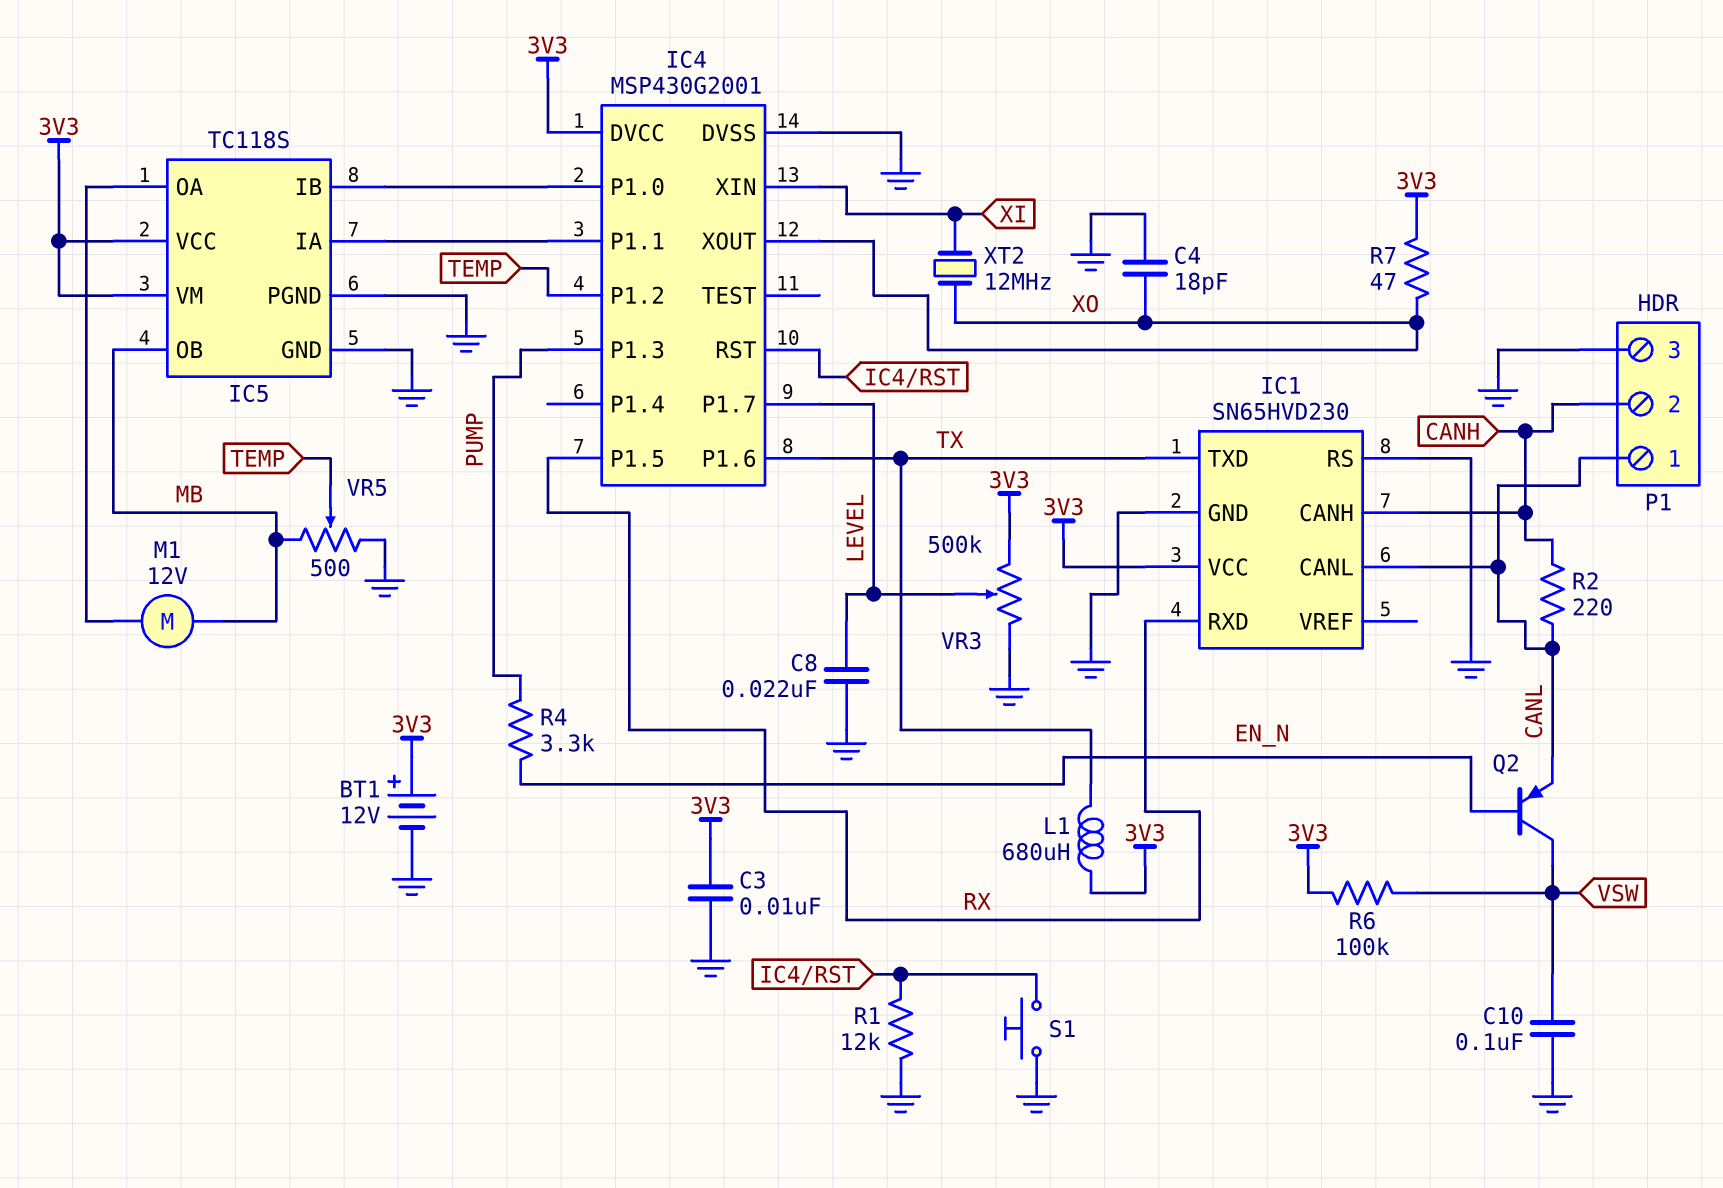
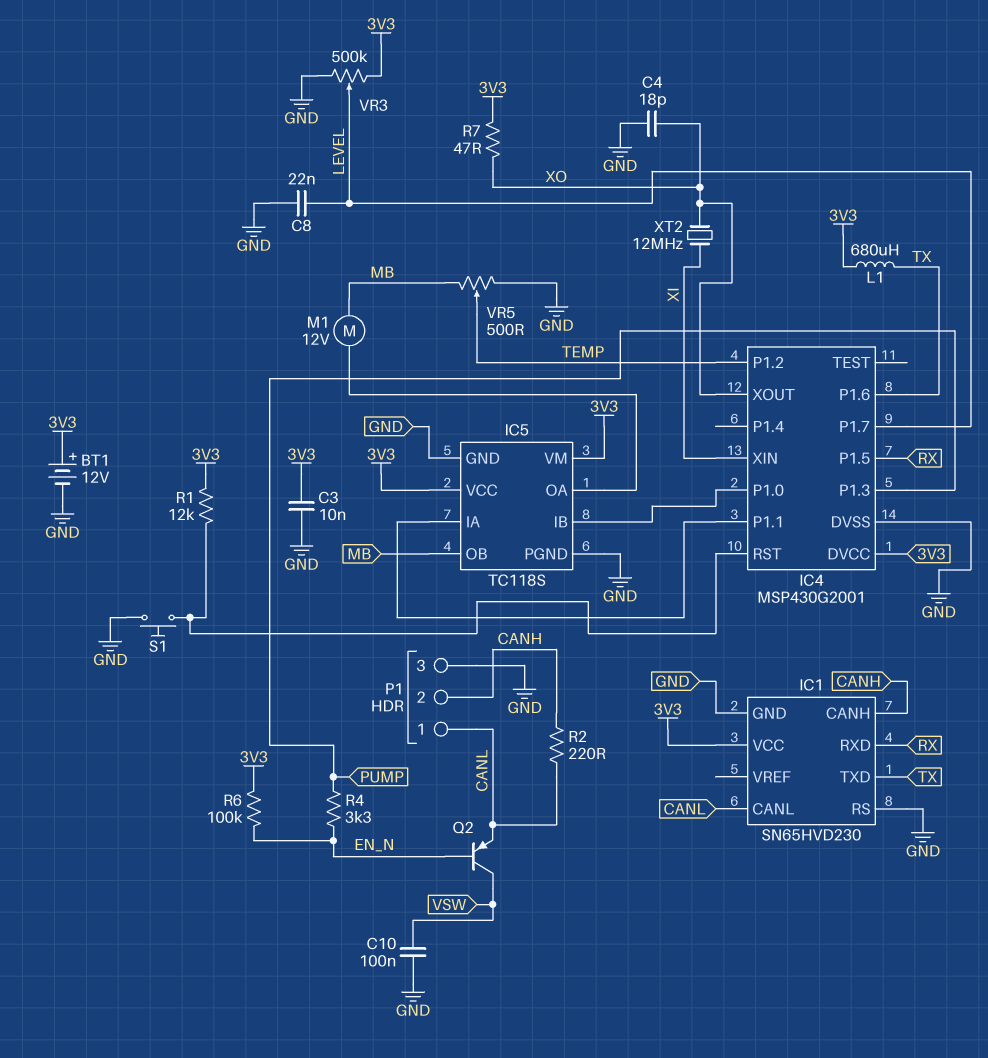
R1: 12k (GND, IC4/RST) -> 12k (3V3, IC4/RST)
R6: 100k (3V3, VSW) -> 100k (3V3, EN_N)

